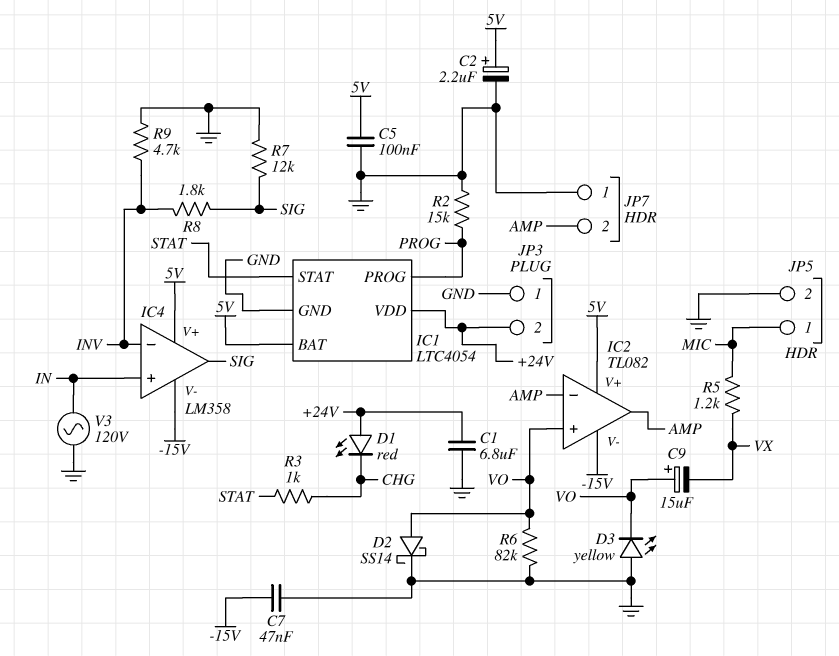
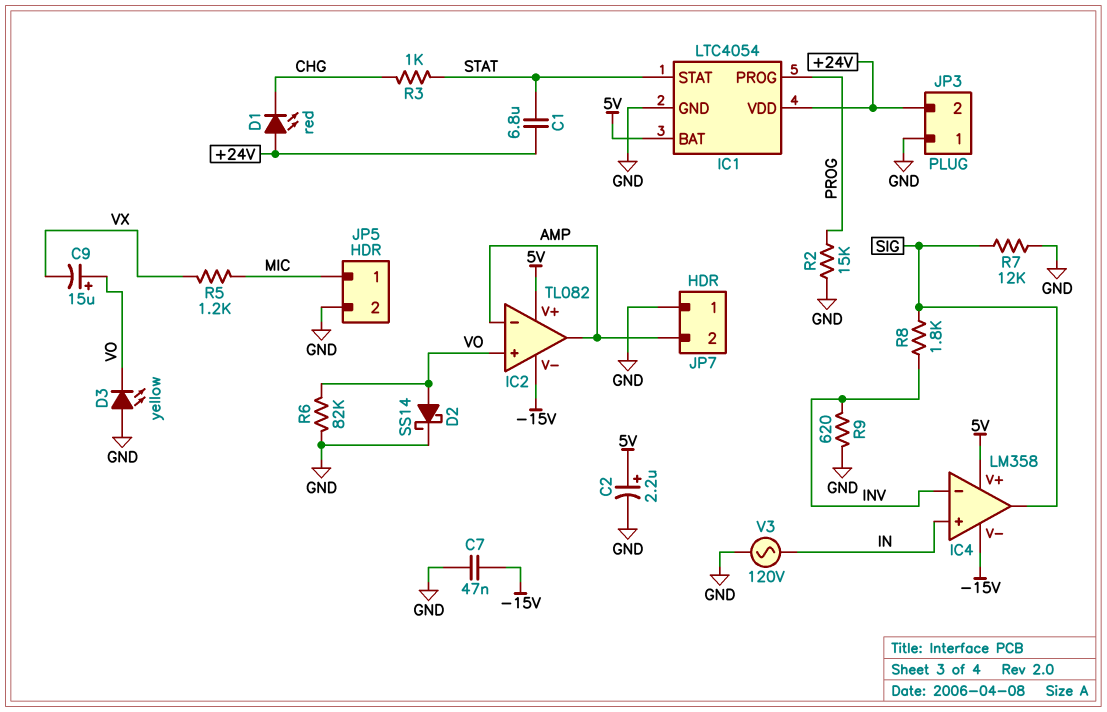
C1: 6.8uF (+24V, GND) -> 6.8uF (+24V, STAT)
C5: 100nF (5V, GND) -> none
R9: 4.7k (GND, INV) -> 620 (GND, INV)

